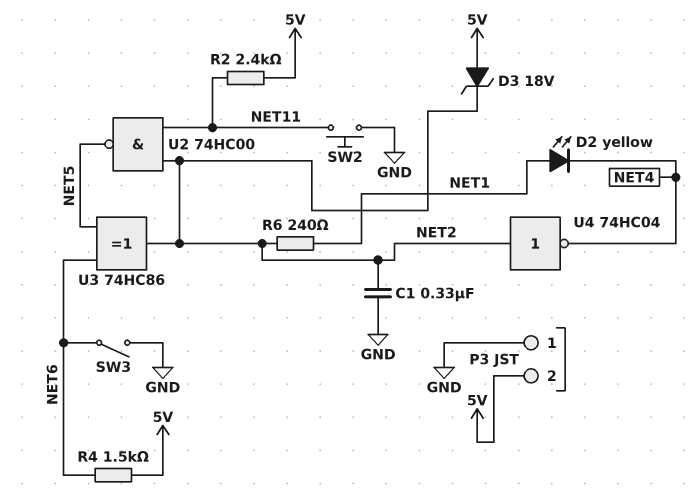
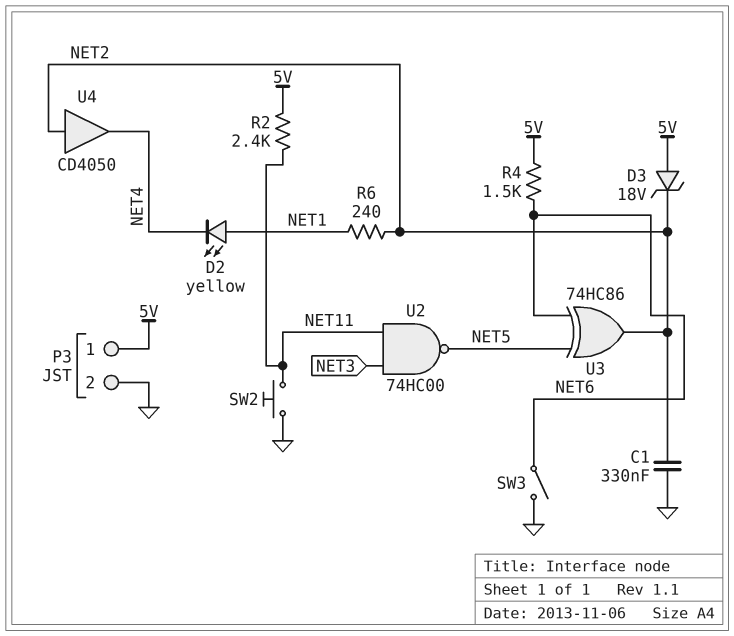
P3 pin 1: GND -> 5V
P3 pin 2: 5V -> GND
U2: NAND 74HC00 (in NET2, in NET11, out NET5) -> NAND 74HC00 (in NET3, in NET11, out NET5)
U4: NOT 74HC04 (in NET2, out NET4) -> buffer CD4050 (in NET2, out NET4)

